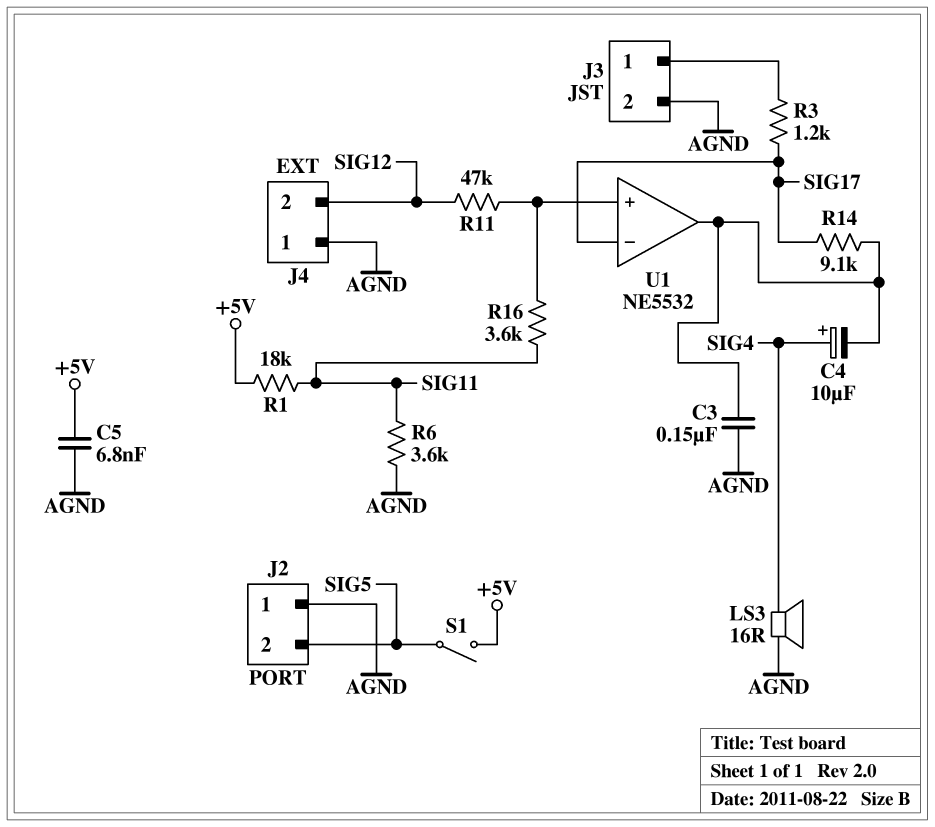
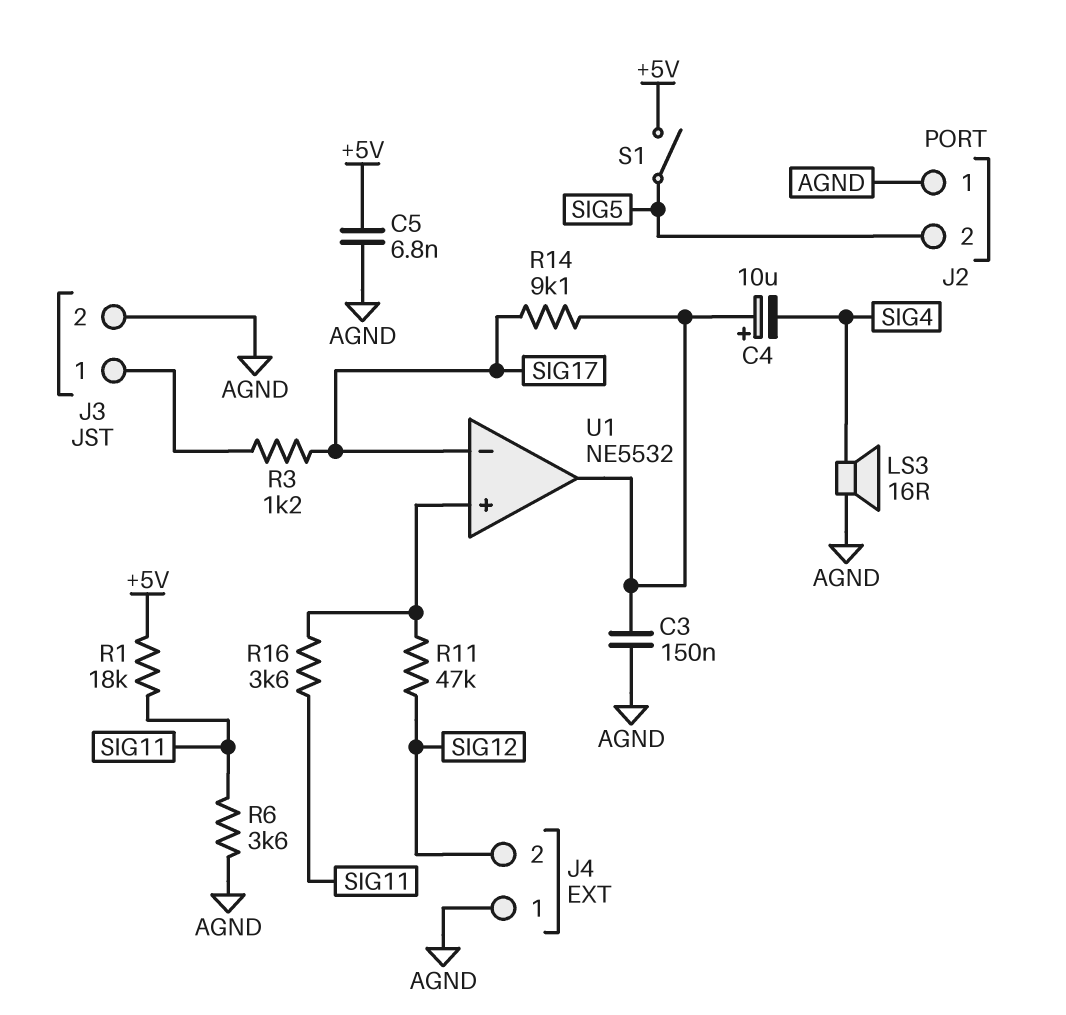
C4: 10uF (plus SIG4, minus U1/out) -> 10uF (plus U1/out, minus SIG4)

